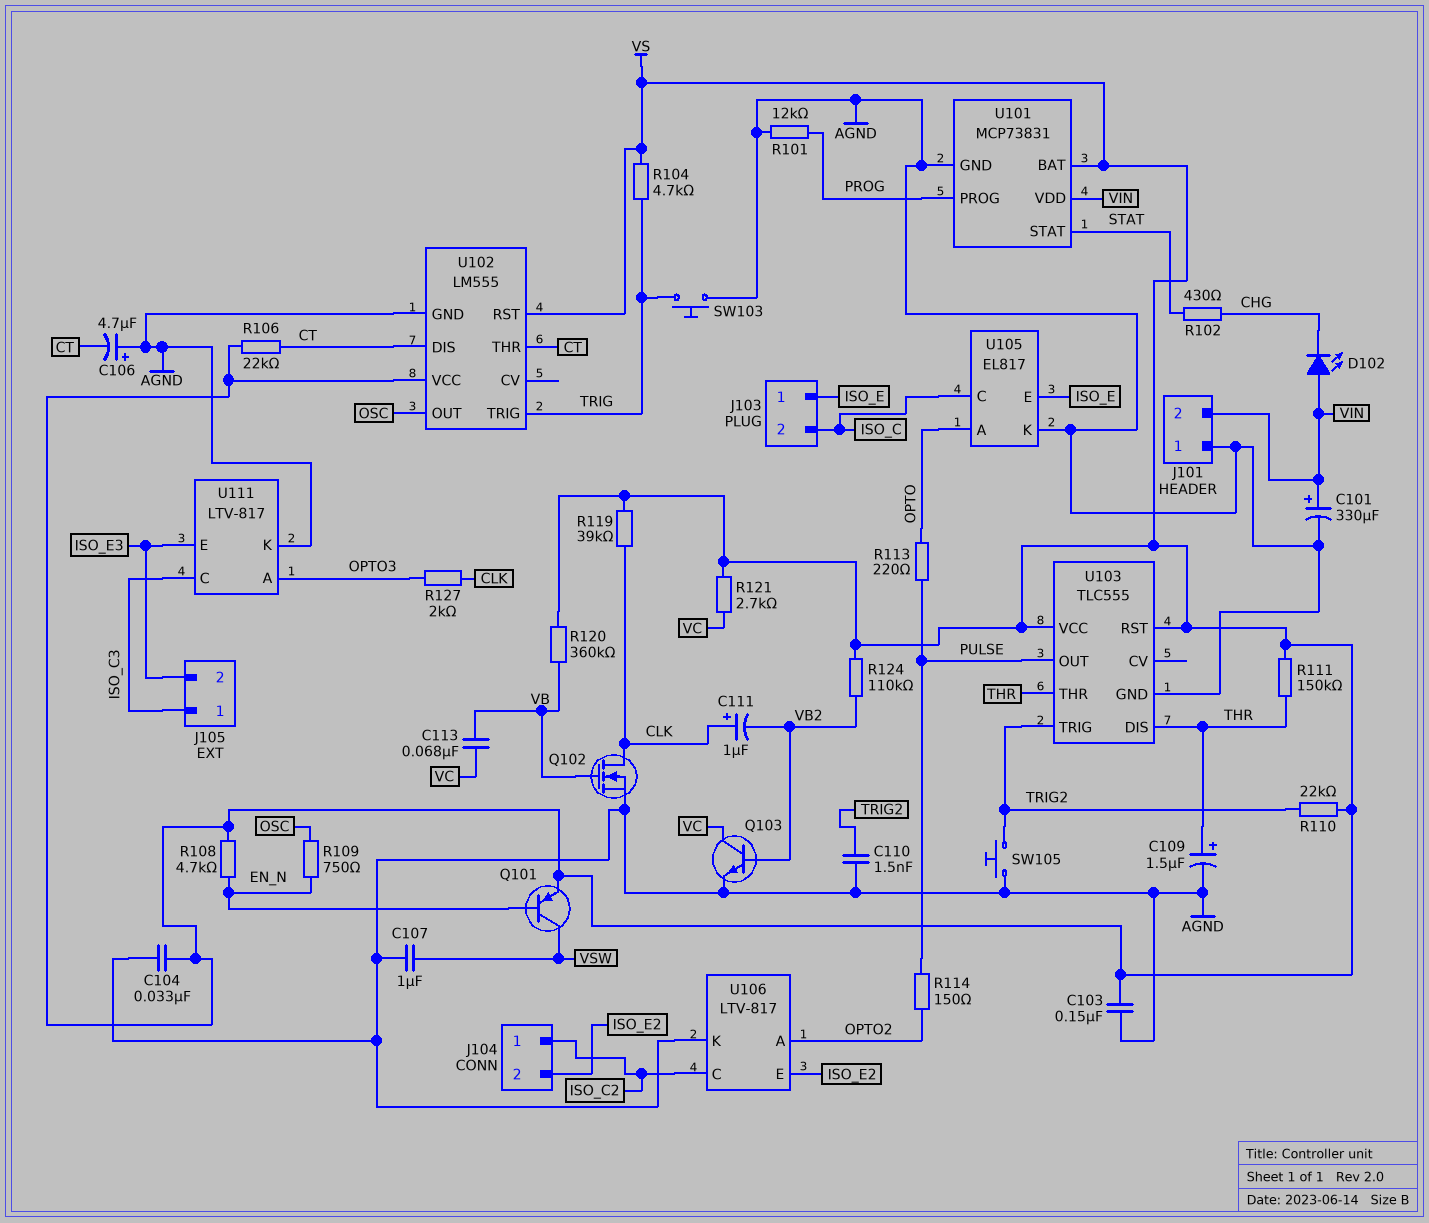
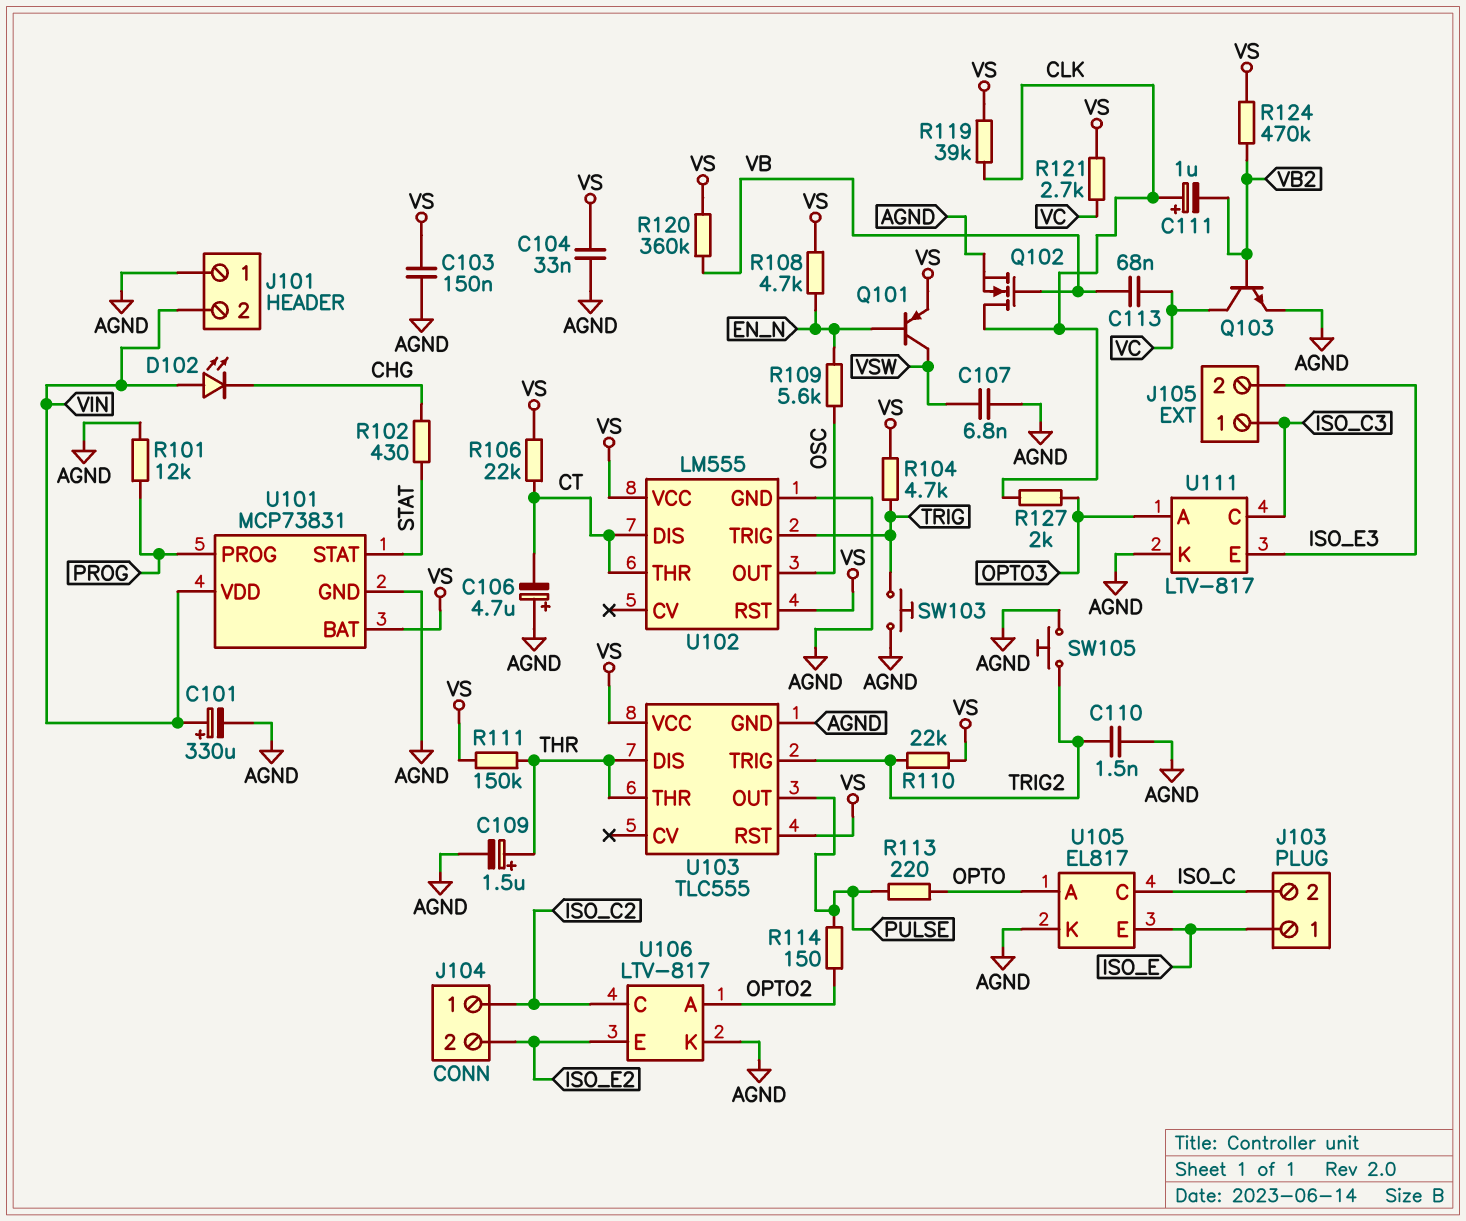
C107: 1uF (AGND, VSW) -> 6.8nF (AGND, VSW)
R109: 750 (EN_N, OSC) -> 5.6k (EN_N, OSC)
R124: 110k (VB2, VS) -> 470k (VB2, VS)

